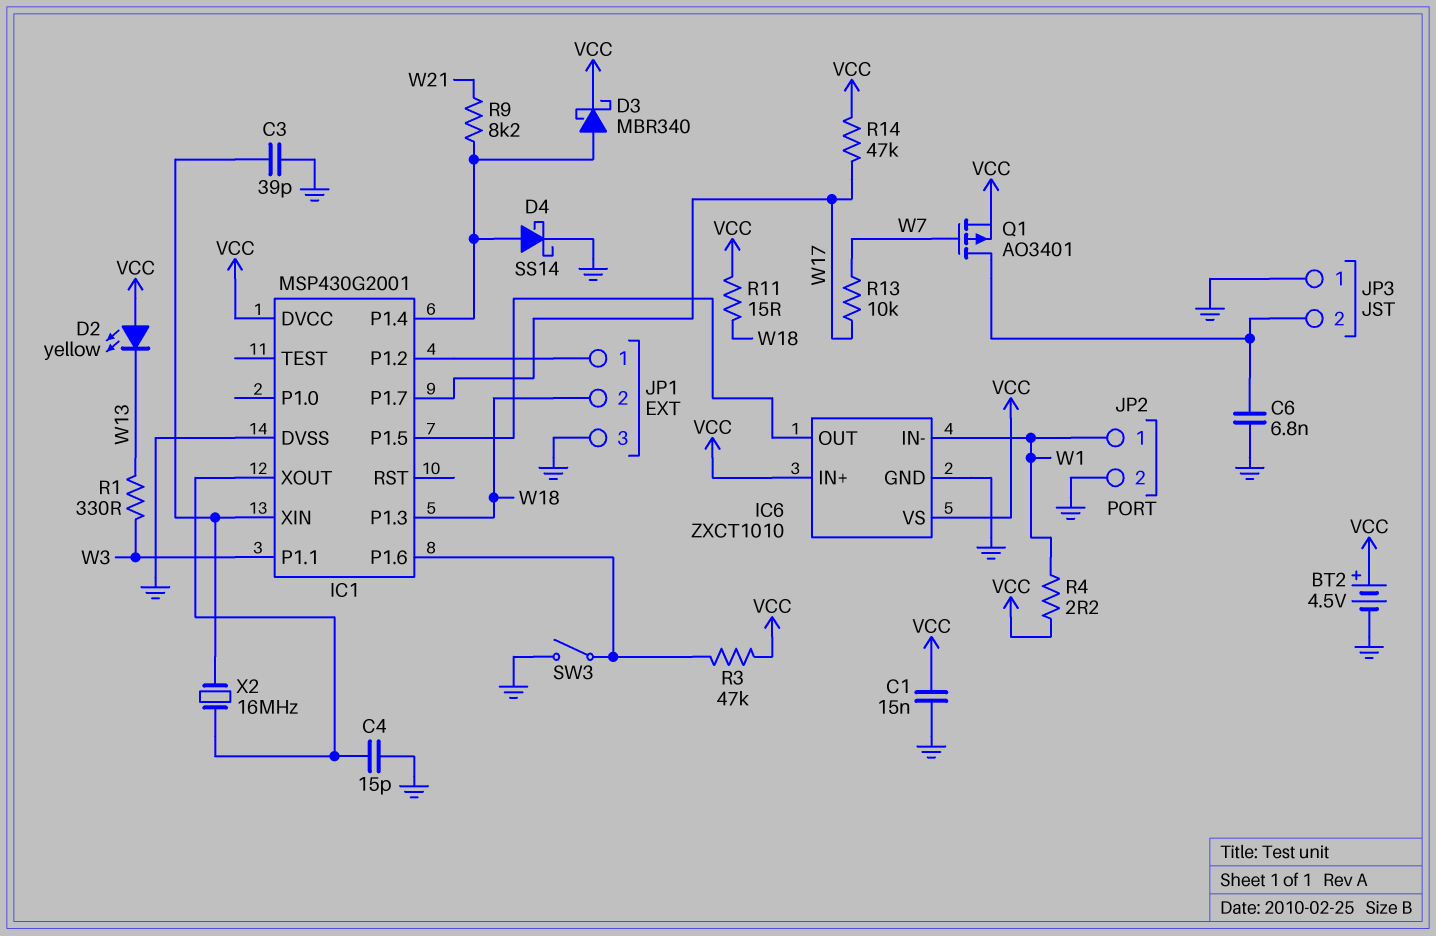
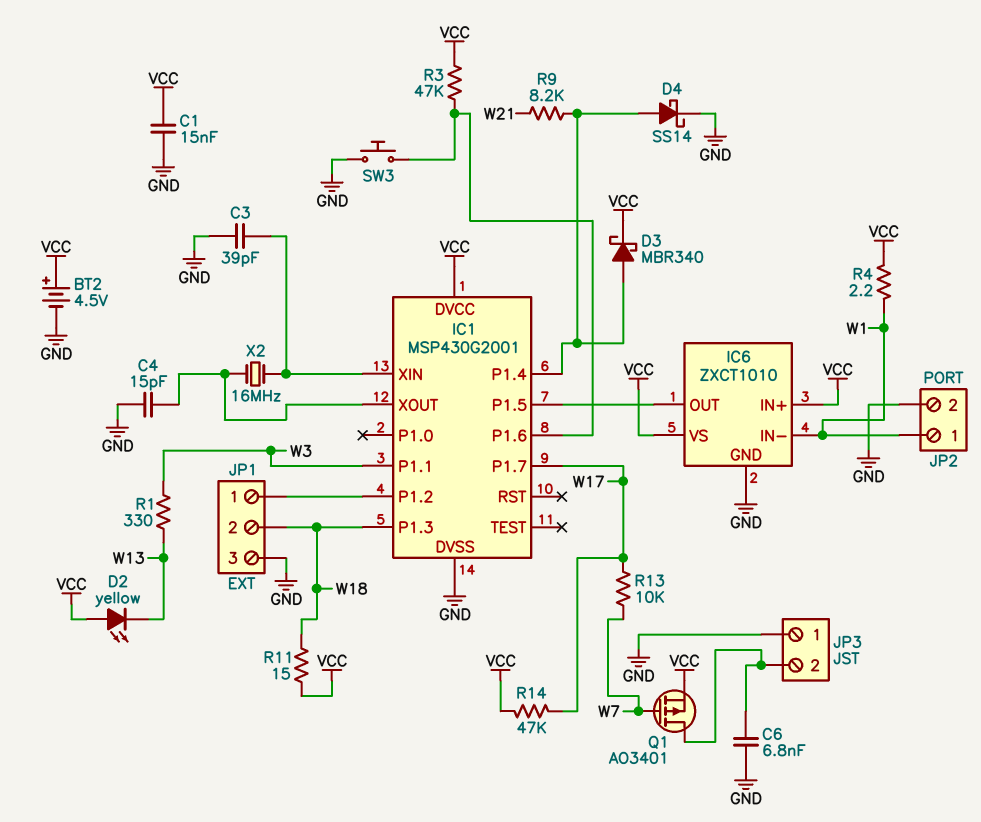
SW3: switch (GND, IC1/P1.6) -> button (GND, IC1/P1.6)

